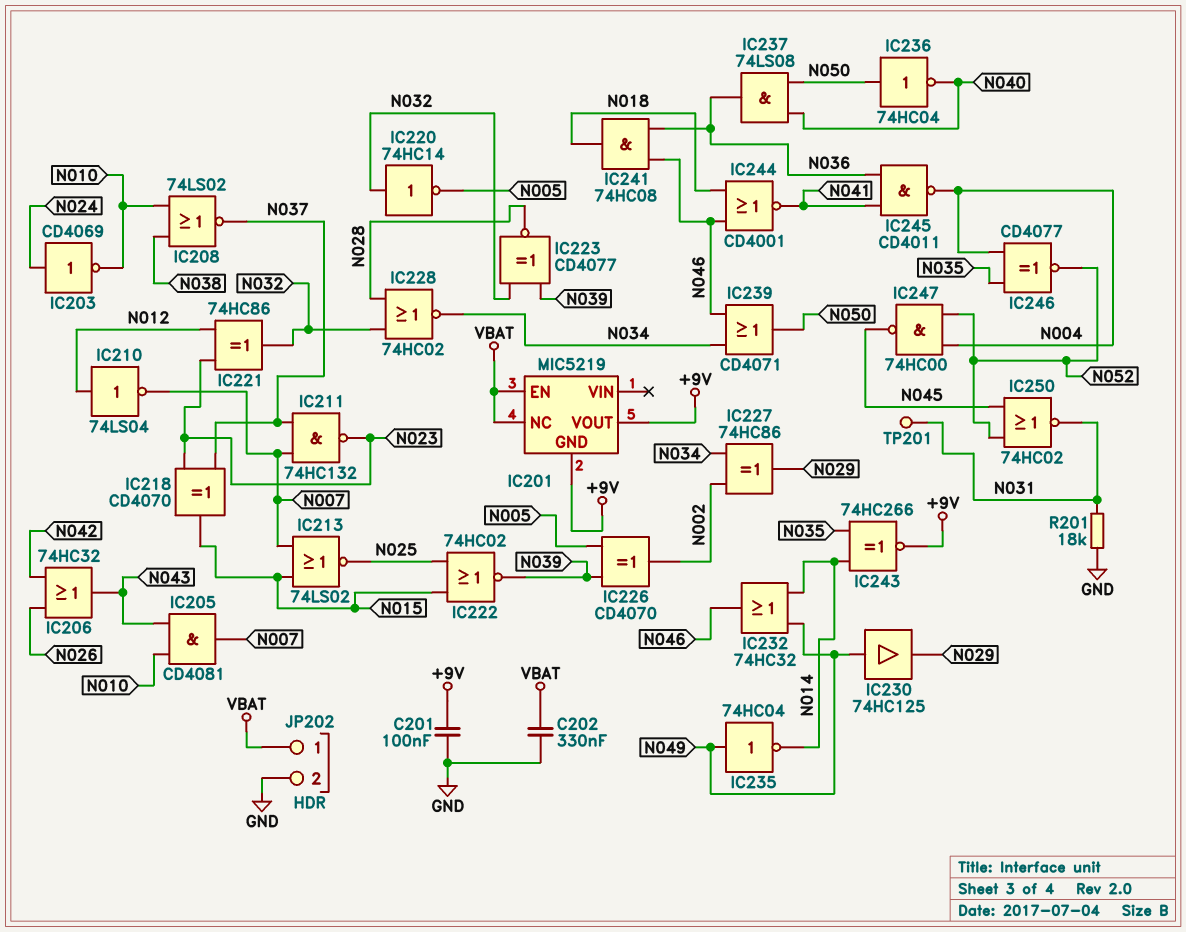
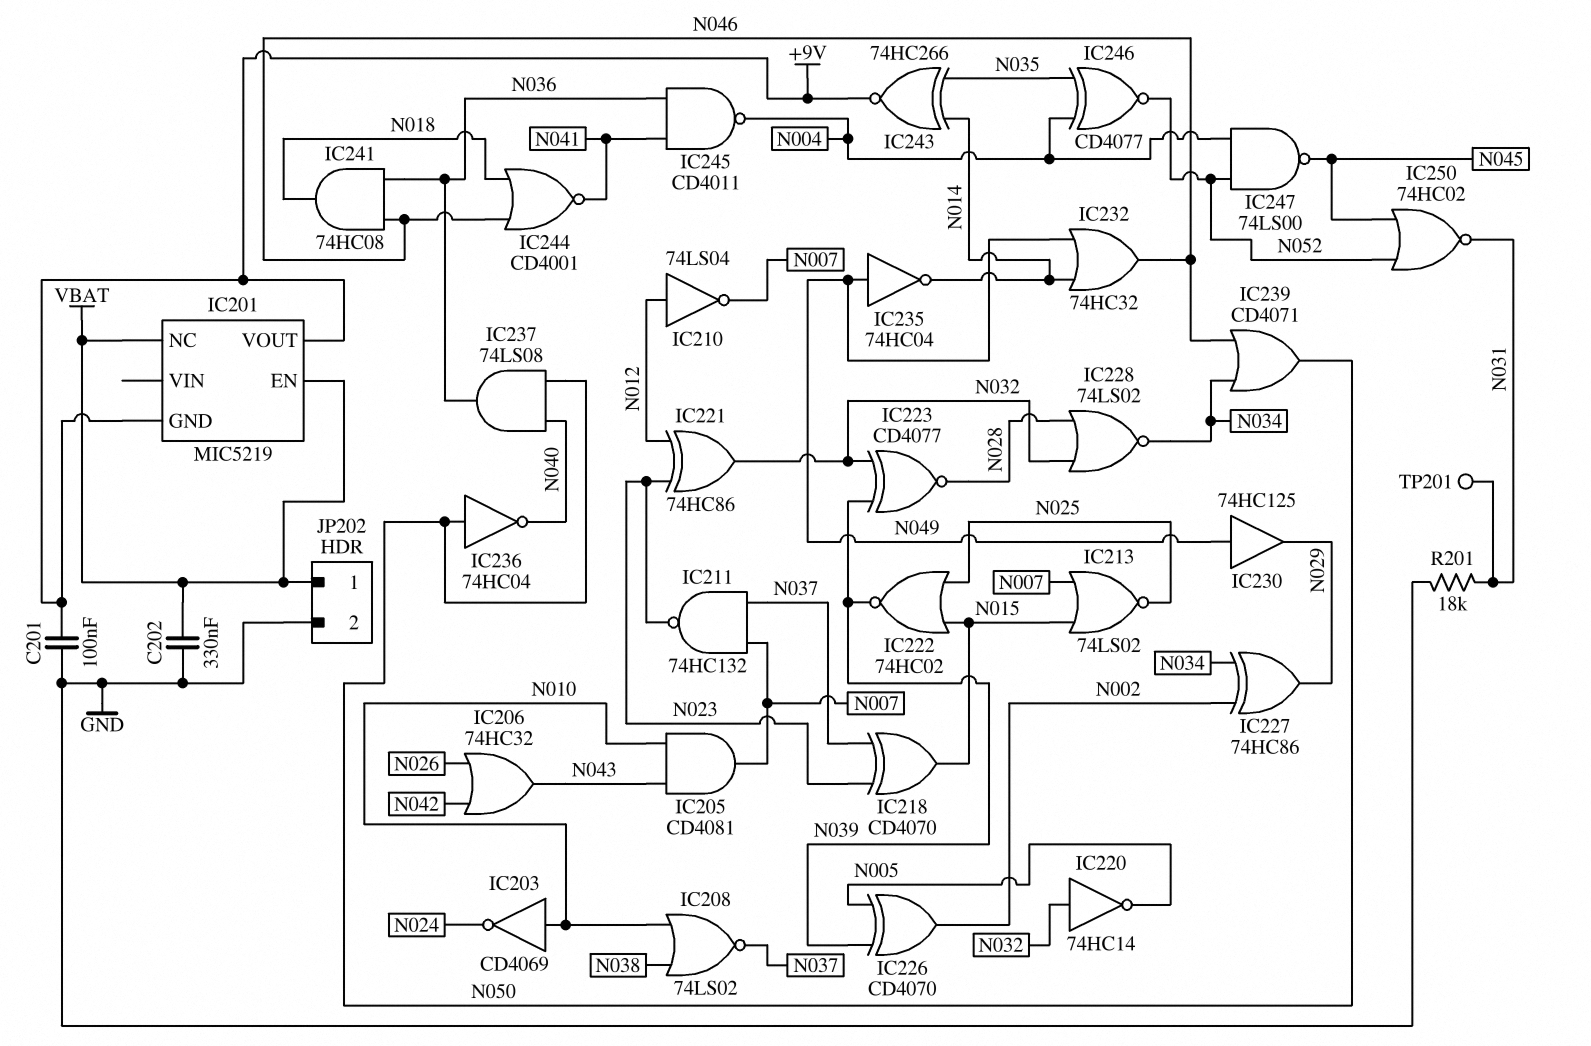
IC203: NOT CD4069 (in N024, out N010) -> NOT CD4069 (in N010, out N024)
IC228: NOR 74HC02 (in N028, in N032, out N034) -> NOR 74LS02 (in N028, in N032, out N034)
IC247: NAND 74HC00 (in N004, in N052, out N045) -> NAND 74LS00 (in N004, in N052, out N045)

